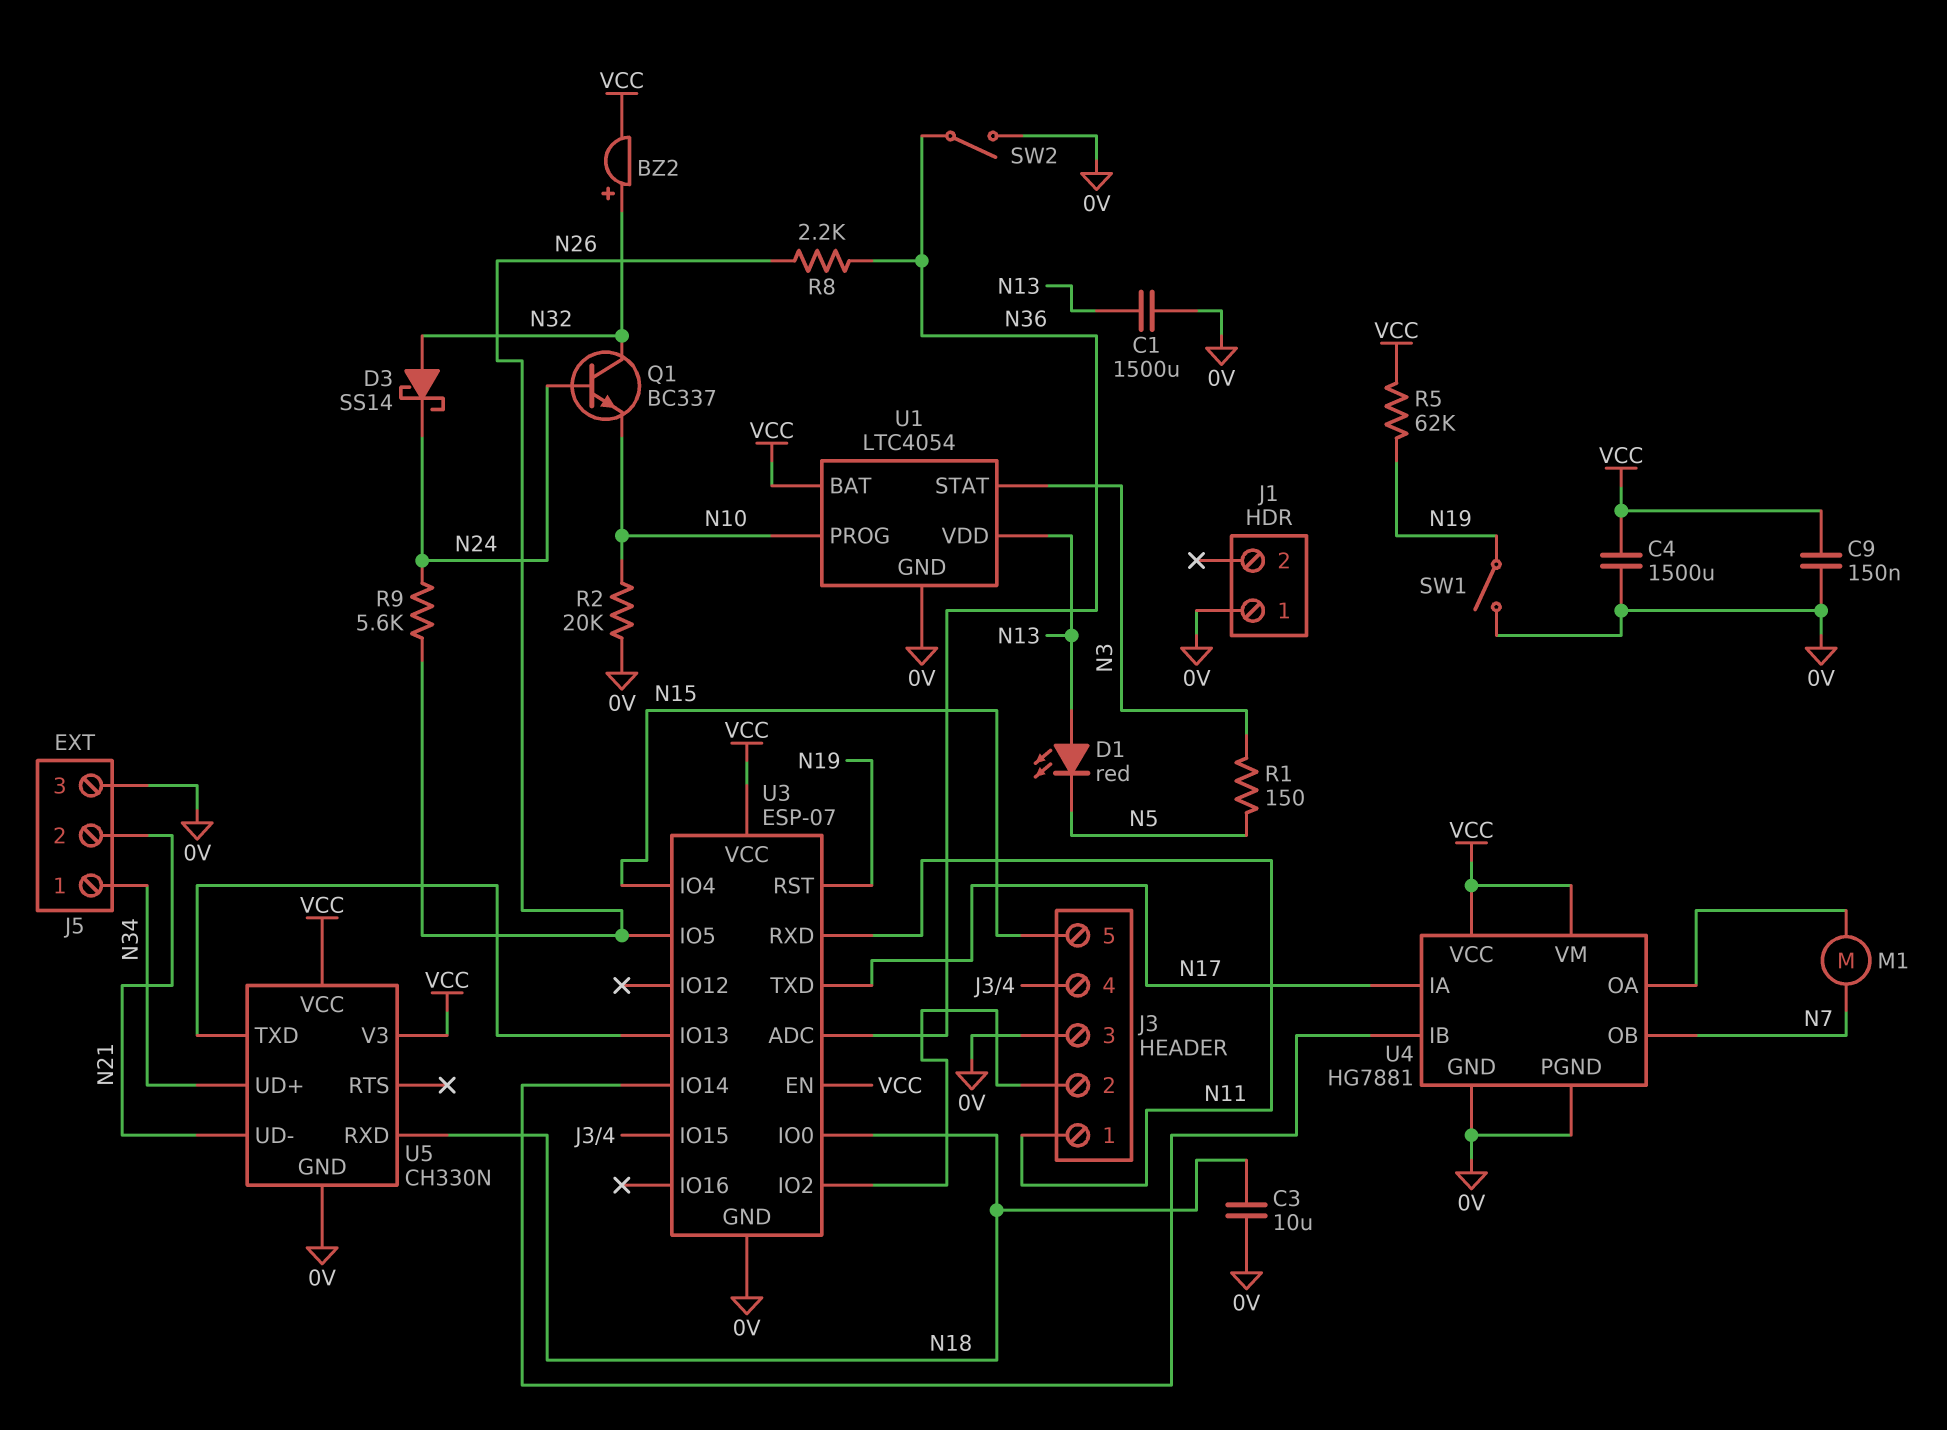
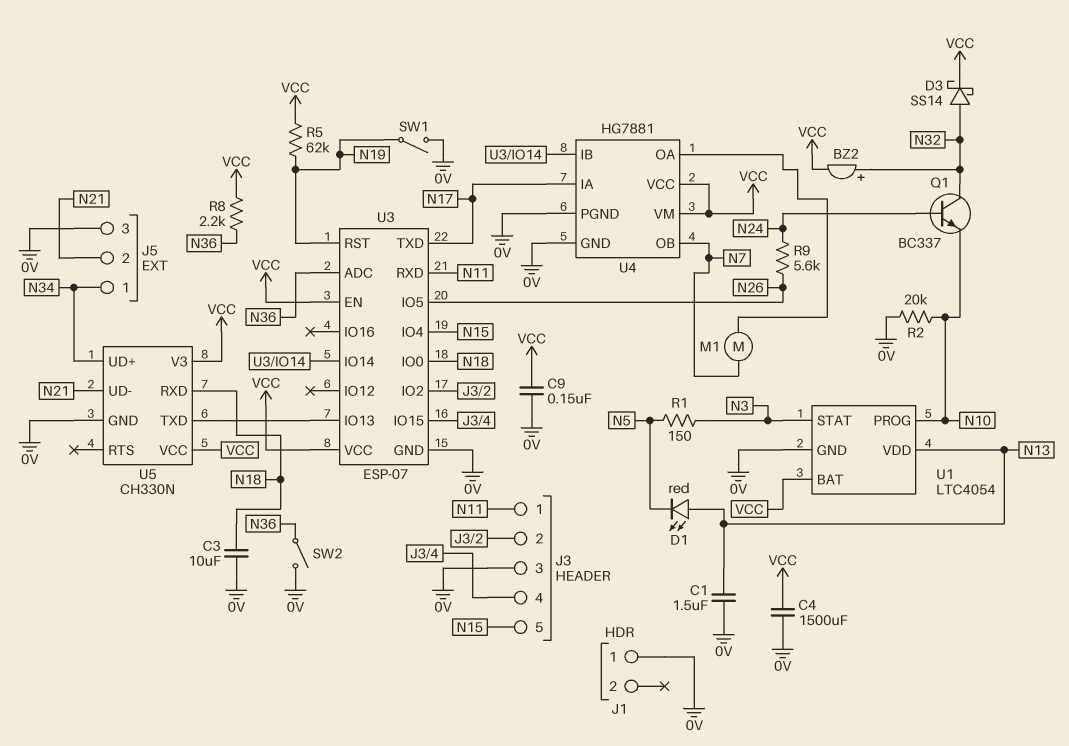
C1: 1500uF (0V, N13) -> 1.5uF (0V, N13)
D3: schottky SS14 (A N32, K N24) -> schottky SS14 (A N32, K VCC)
R8: 2.2k (N26, N36) -> 2.2k (N36, VCC)

